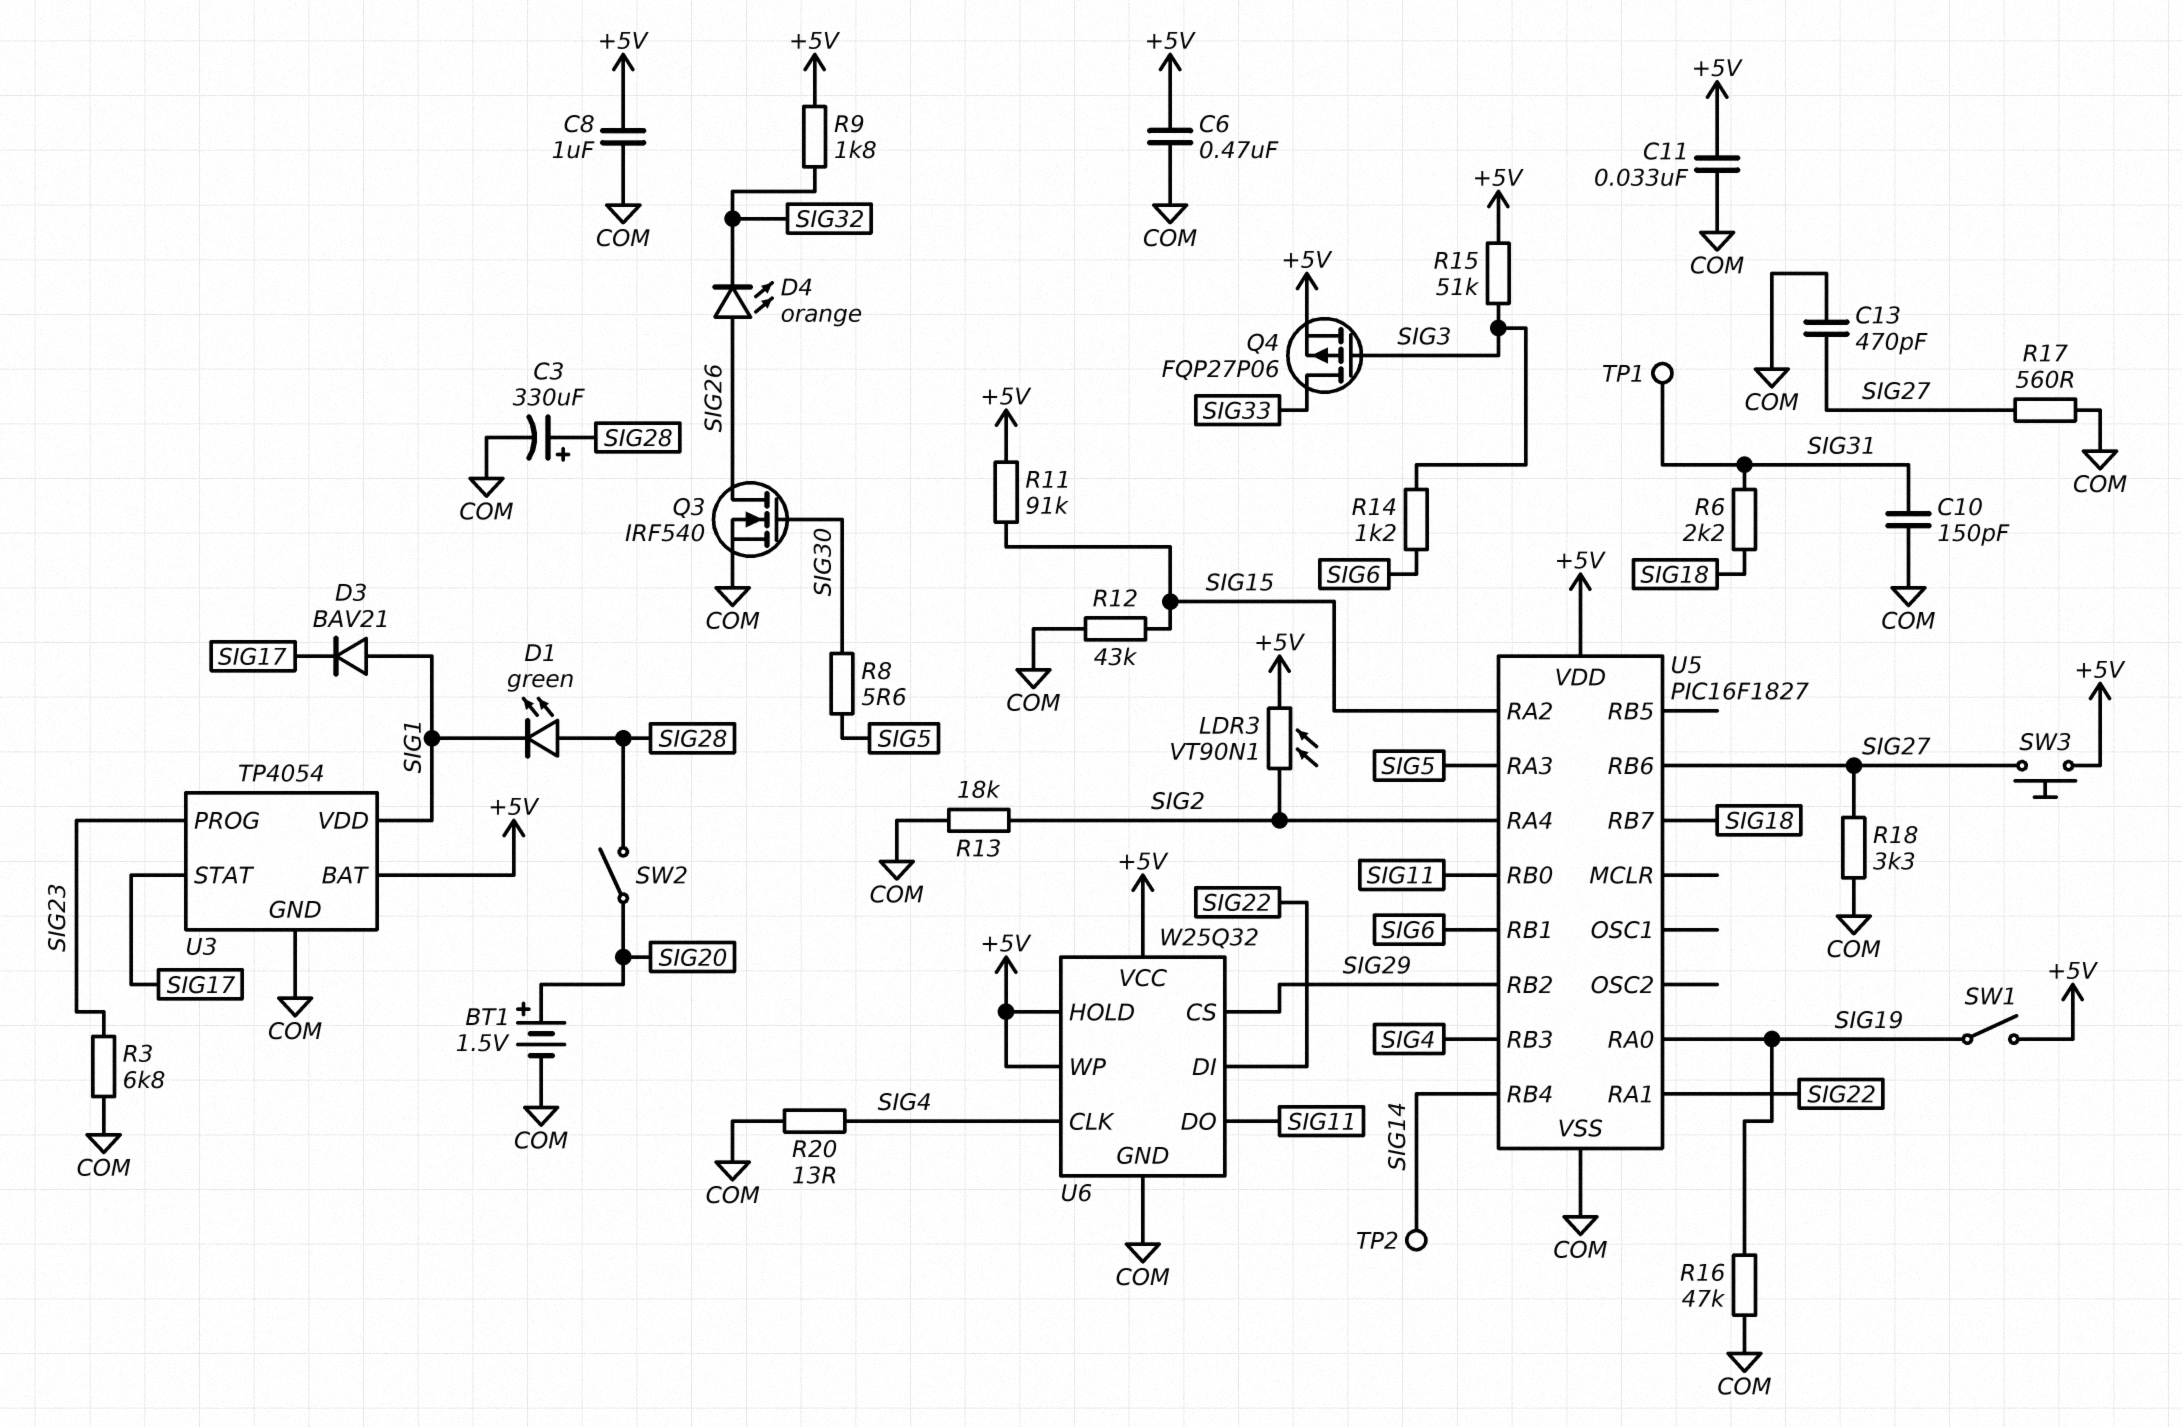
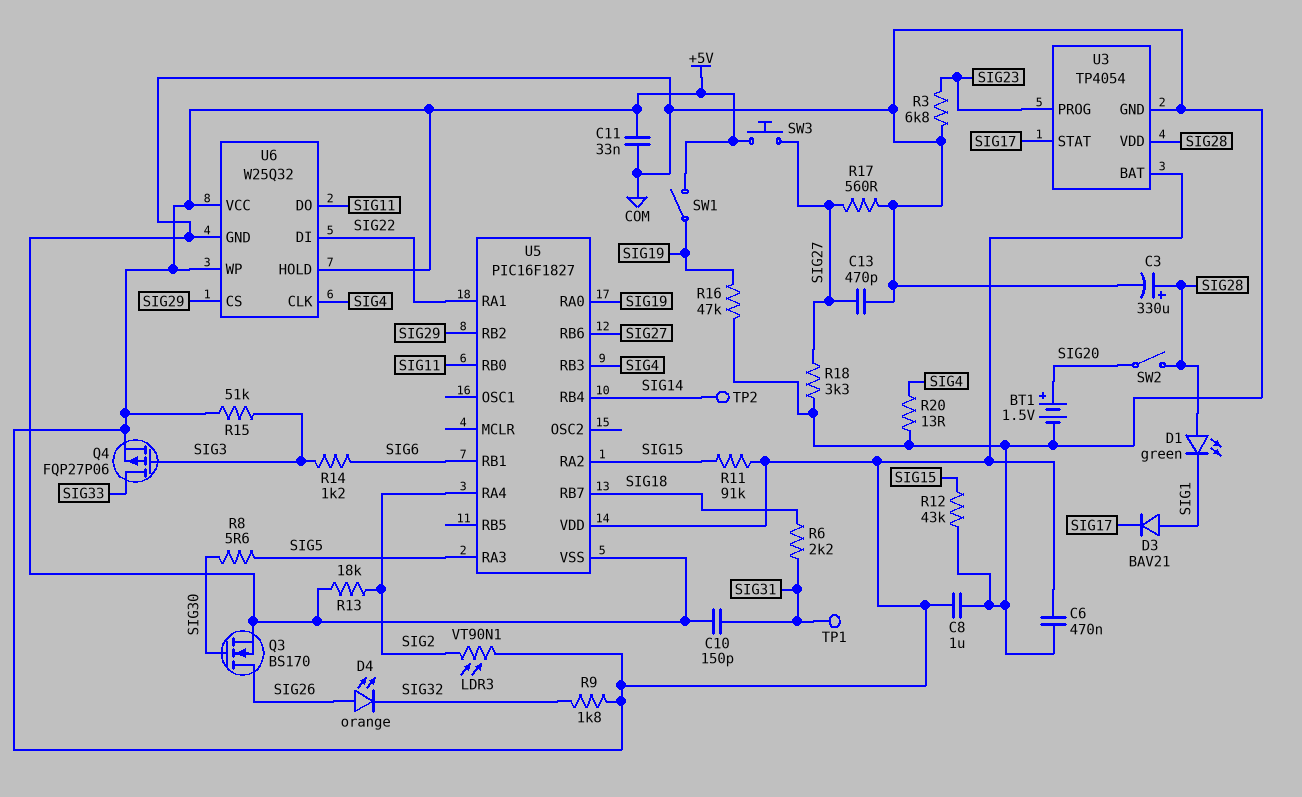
Q3: NMOS IRF540 (G SIG30, D SIG26, S COM) -> NMOS BS170 (G SIG30, D SIG26, S COM)
U3 pin VDD: SIG1 -> SIG28

